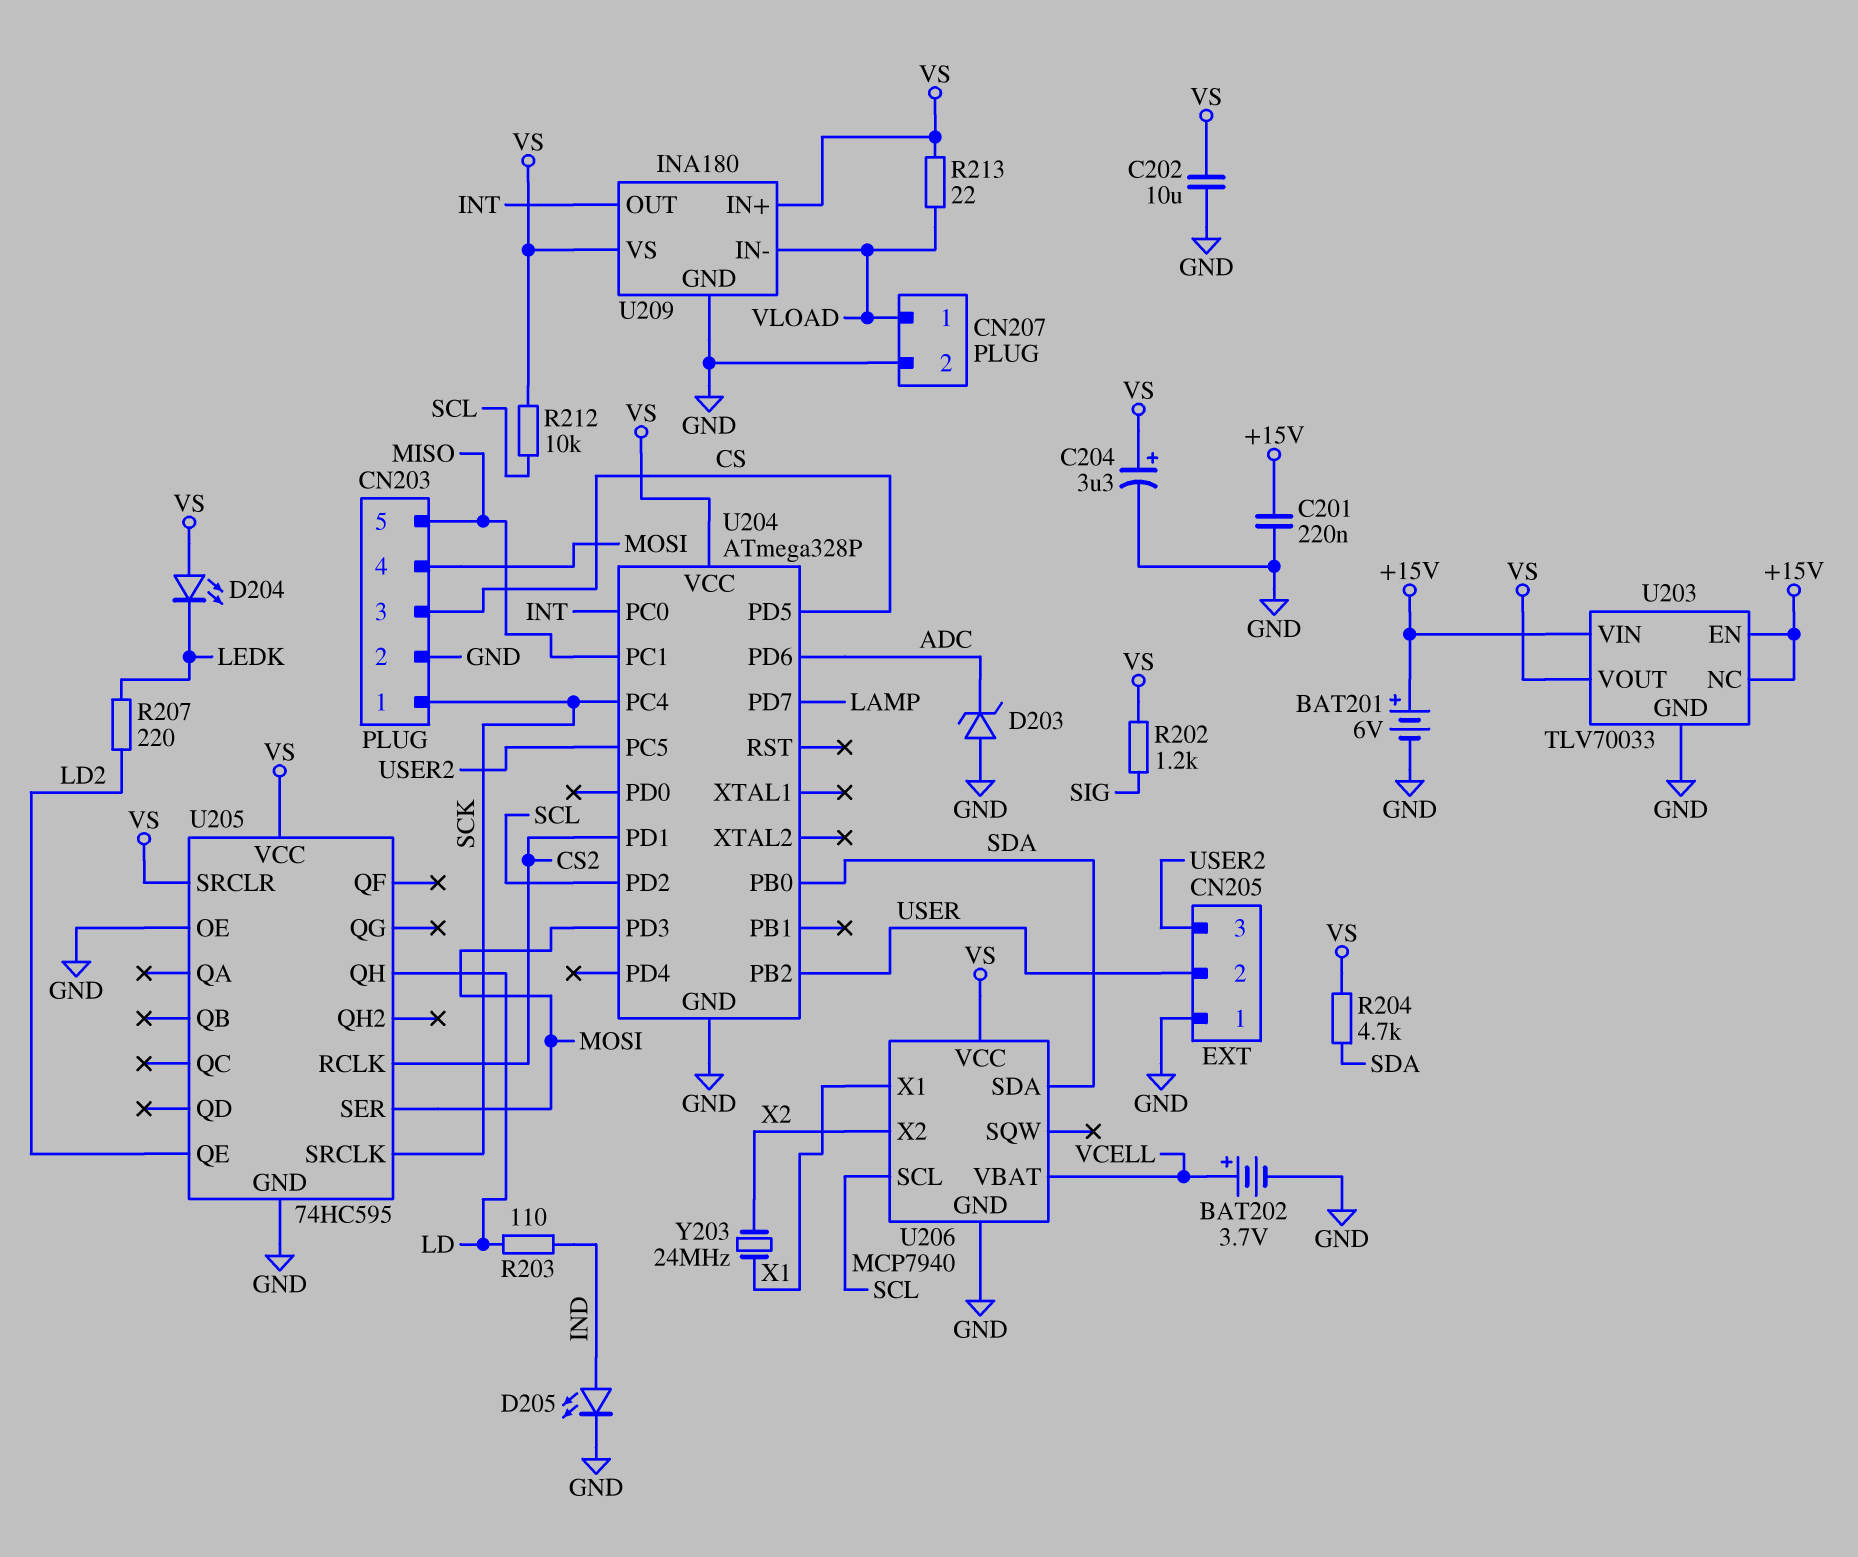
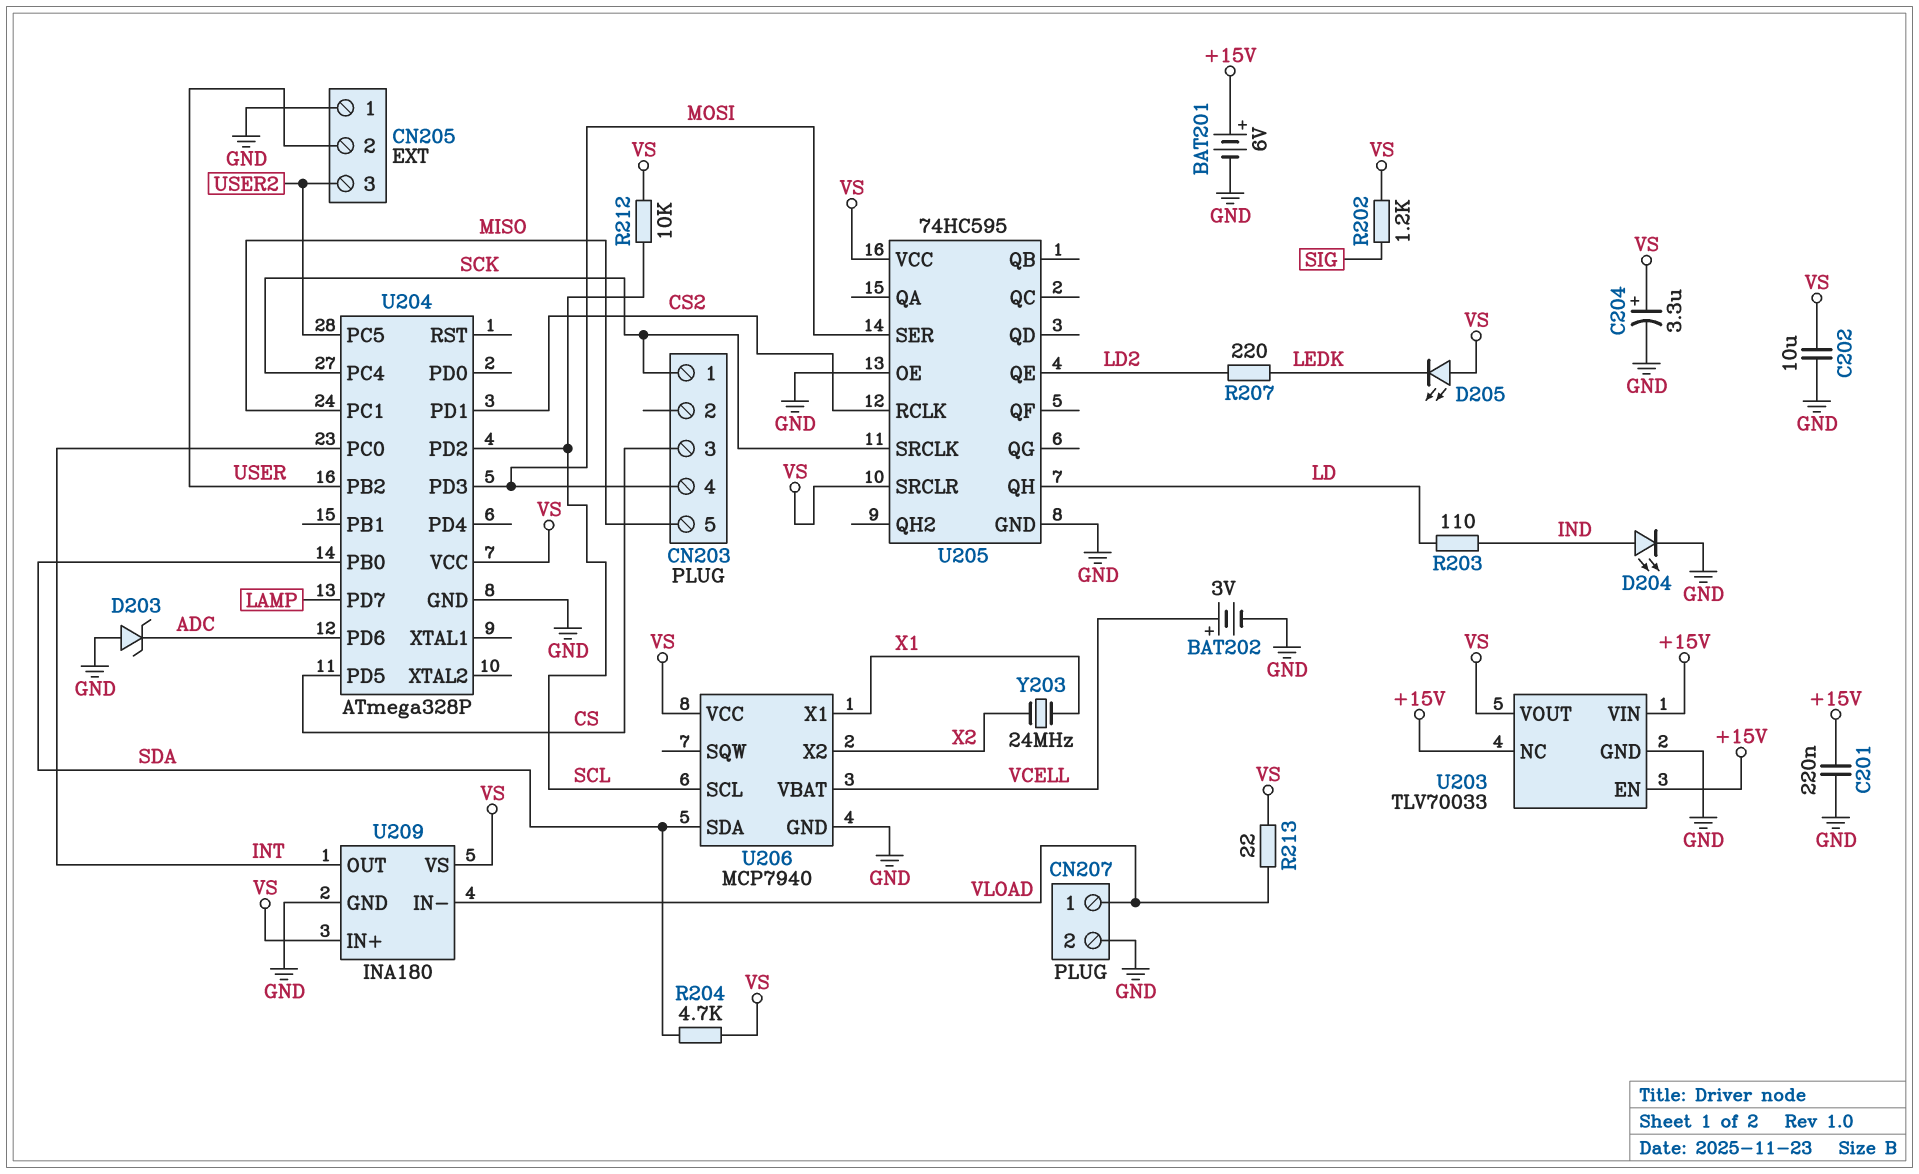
BAT202: 3.7V (plus VCELL, minus GND) -> 3V (plus VCELL, minus GND)
CN203 pin 2: GND -> none
D204: LED (A VS, K LEDK) -> LED (A IND, K GND)
D205: LED (A IND, K GND) -> LED (A VS, K LEDK)

